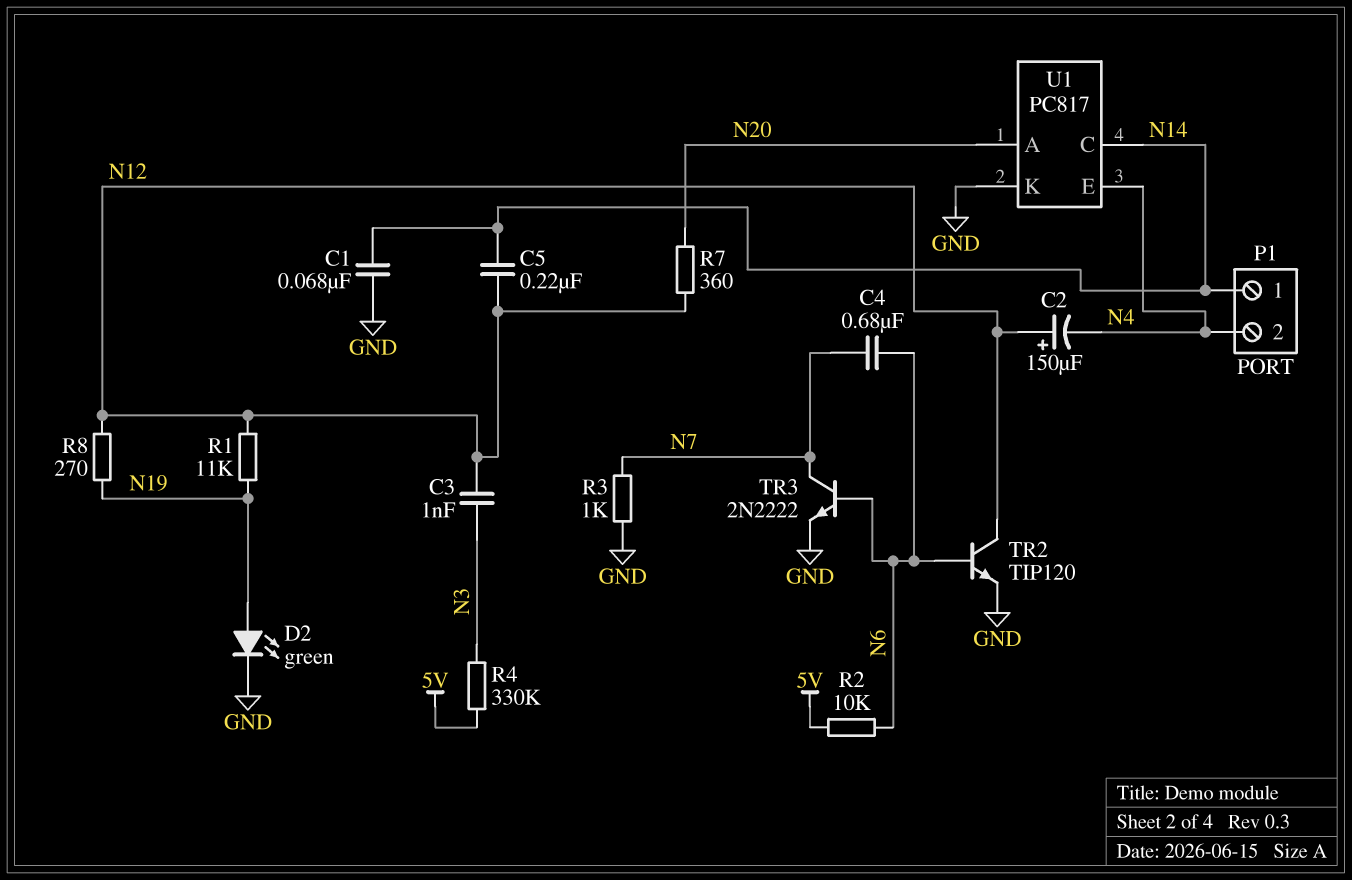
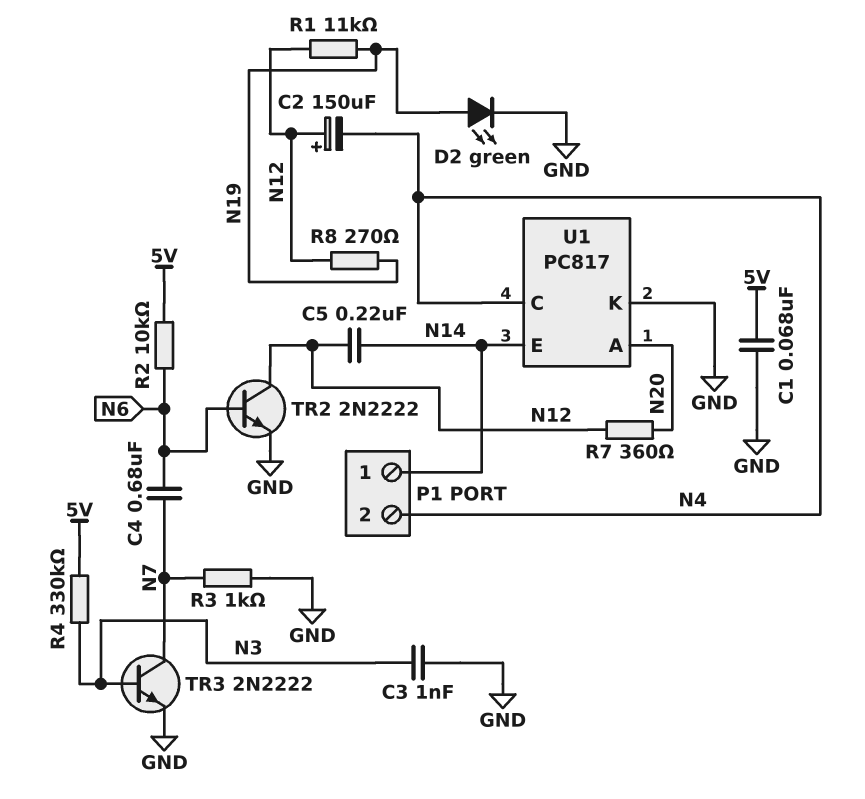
C1: 68nF (GND, N14) -> 68nF (5V, GND)
C3: 1nF (N3, N12) -> 1nF (GND, N3)
TR2: NPN TIP120 (B N6, C N12, E GND) -> NPN 2N2222 (B N6, C N12, E GND)
TR3: NPN 2N2222 (B N6, C N7, E GND) -> NPN 2N2222 (B N3, C N7, E GND)
U1 pin C: N14 -> N4
U1 pin E: N4 -> N14

